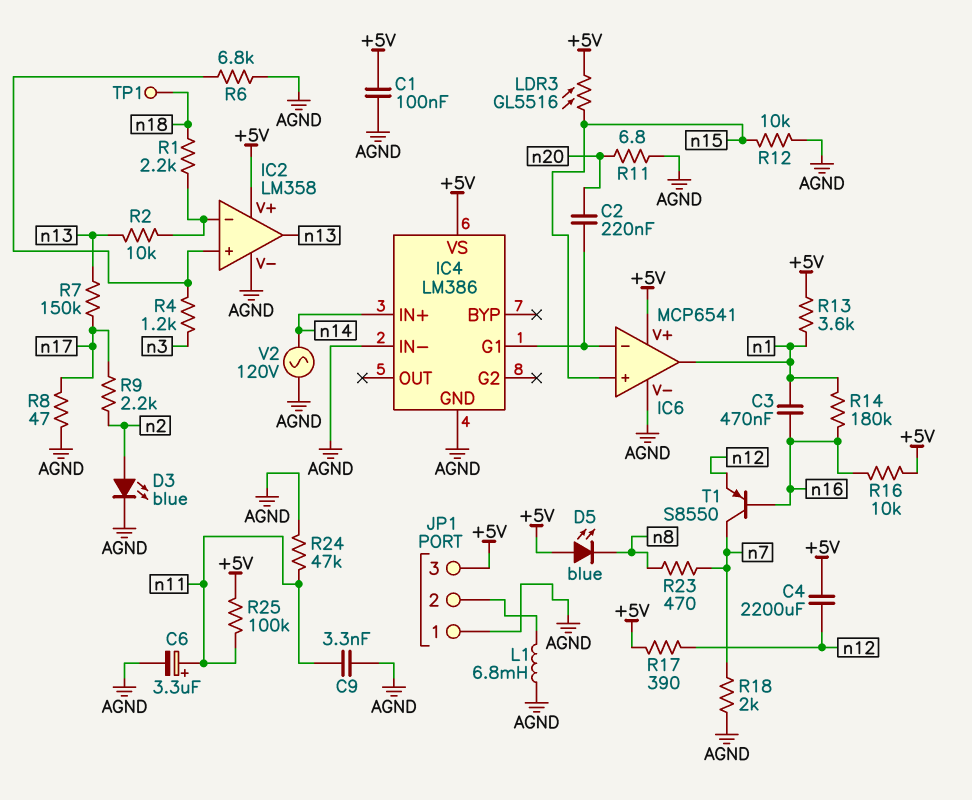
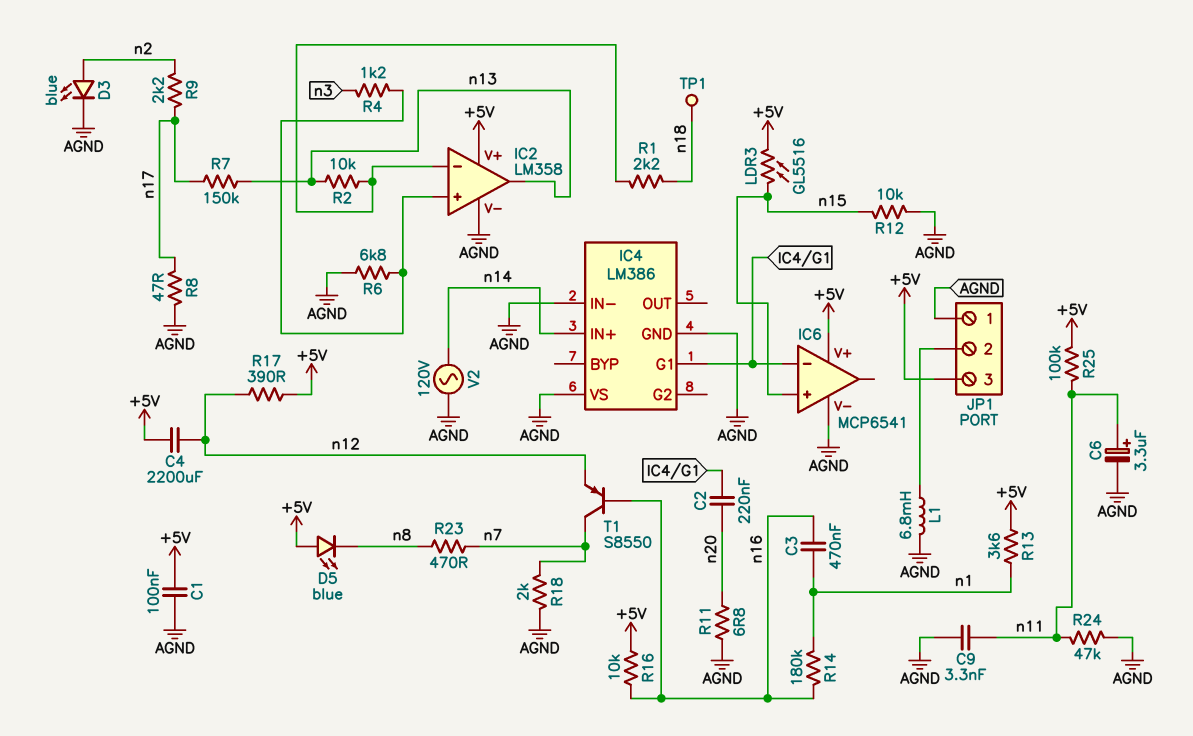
IC4 pin VS: +5V -> AGND
IC6 pin out: n1 -> none

